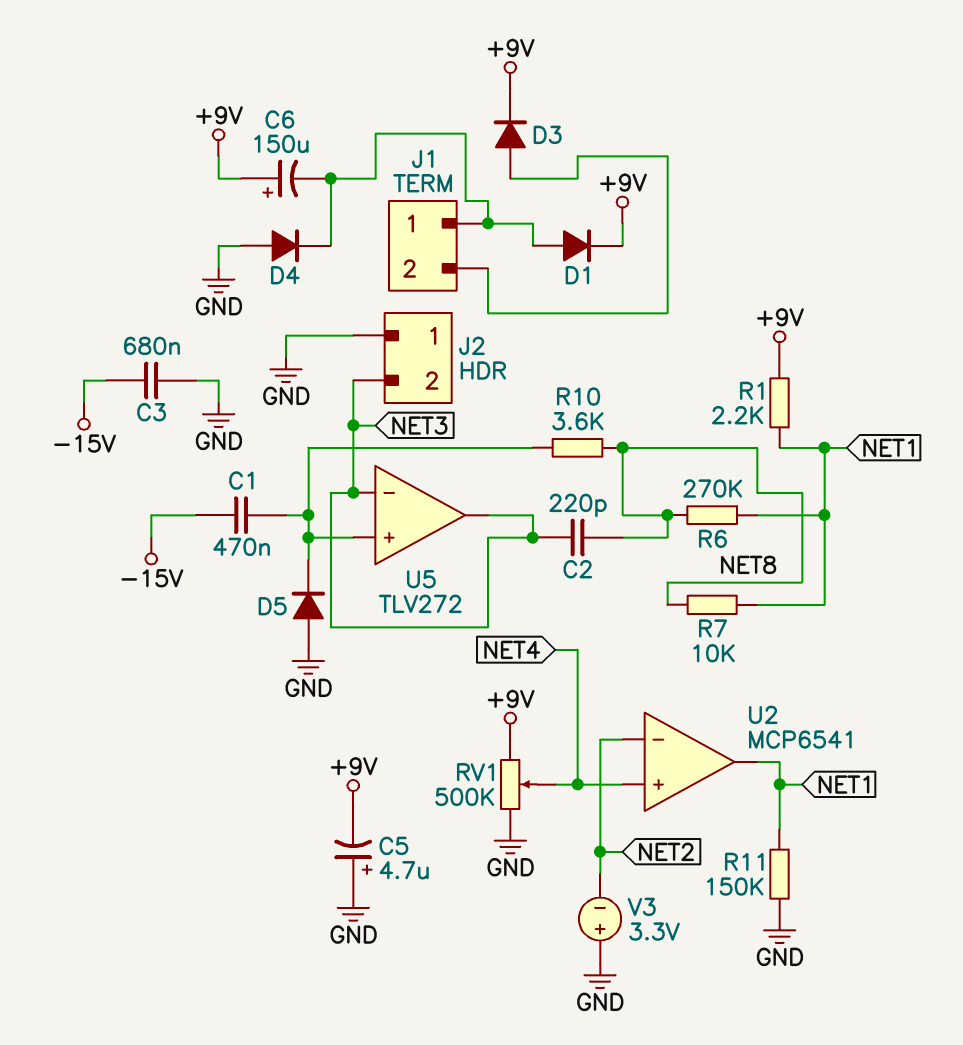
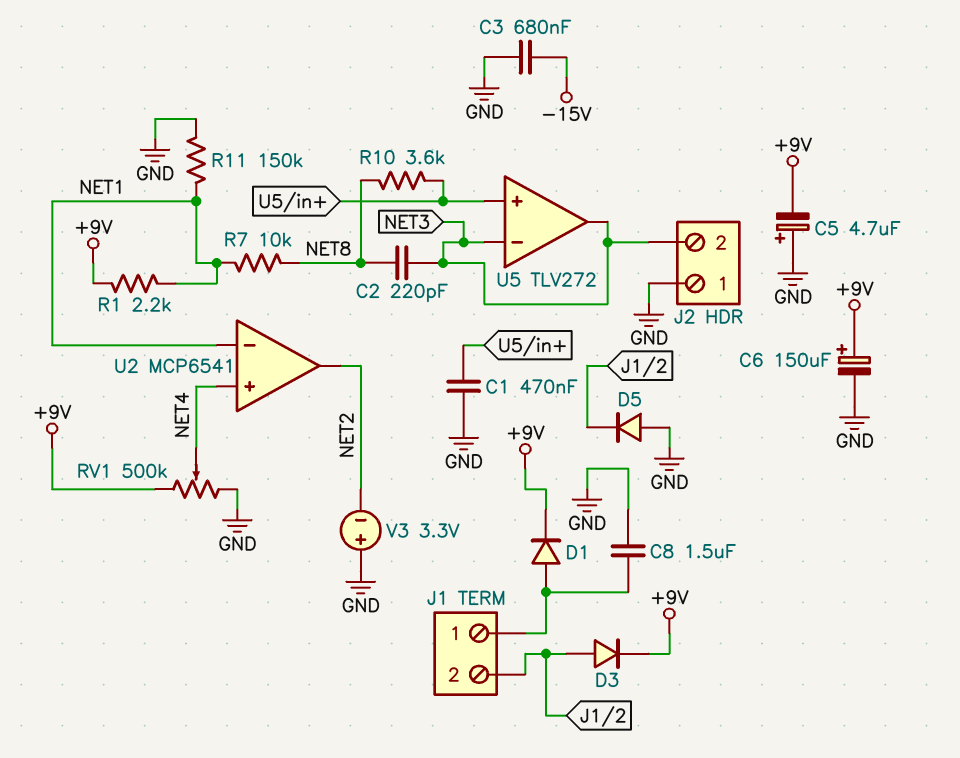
C1: 470nF (-15V, U5/in+) -> 470nF (GND, U5/in+)
C6: 150uF (plus +9V, minus J1/1) -> 150uF (plus +9V, minus GND)
C8: none -> 1.5uF (GND, J1/1)
D4: diode (A GND, K J1/1) -> none
D5: diode (A GND, K U5/in+) -> diode (A GND, K J1/2)
R6: 270k (NET1, NET8) -> none
U2 pin in-: NET2 -> NET1
U2 pin out: NET1 -> NET2

